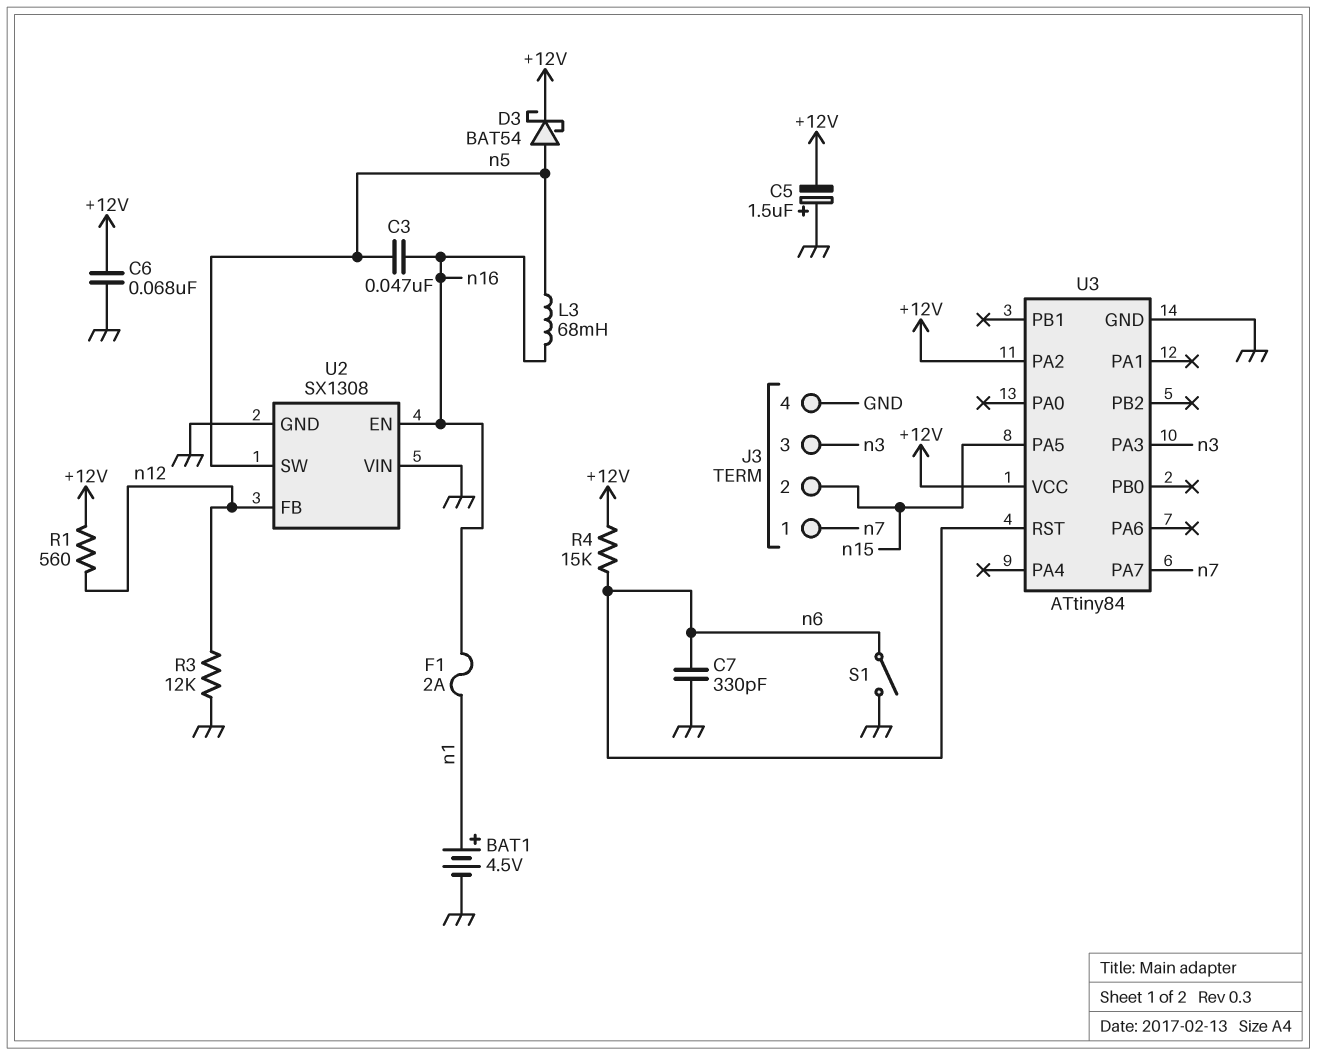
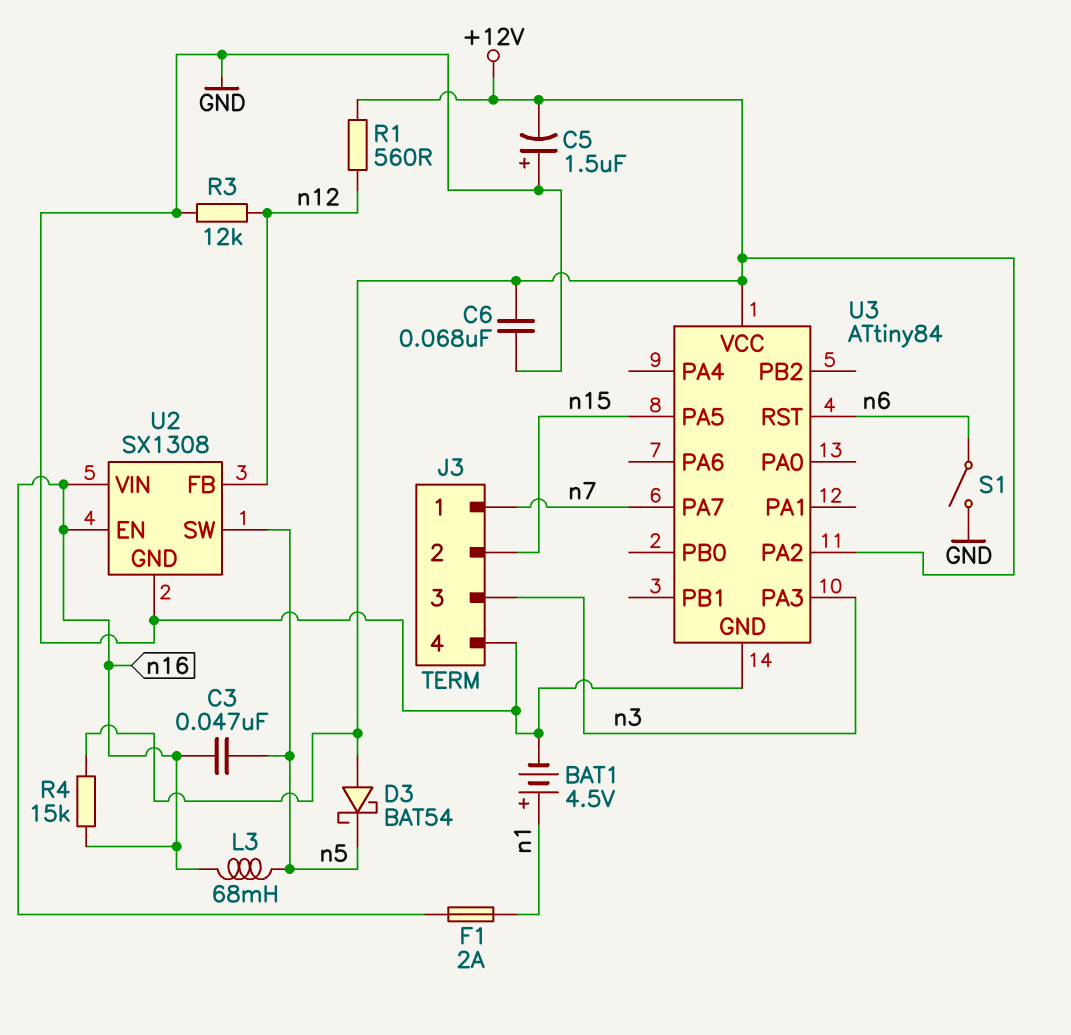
C7: 330pF (GND, n6) -> none
D3: schottky BAT54 (A n5, K +12V) -> schottky BAT54 (A +12V, K n5)
R4: 15k (+12V, n6) -> 15k (+12V, n16)
U2 pin VIN: GND -> n16

